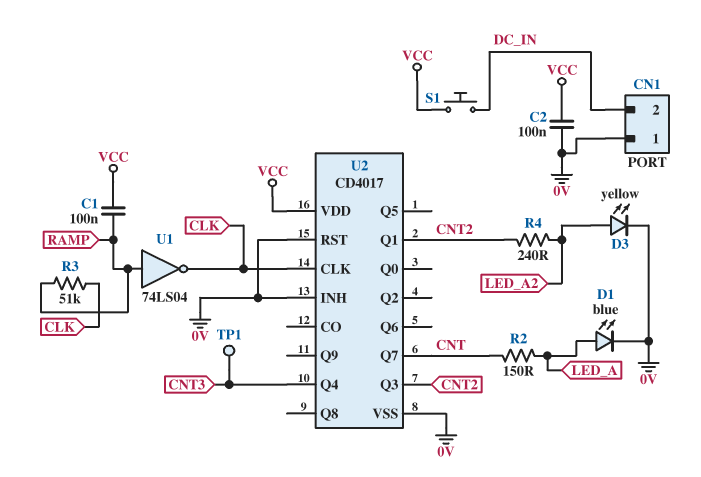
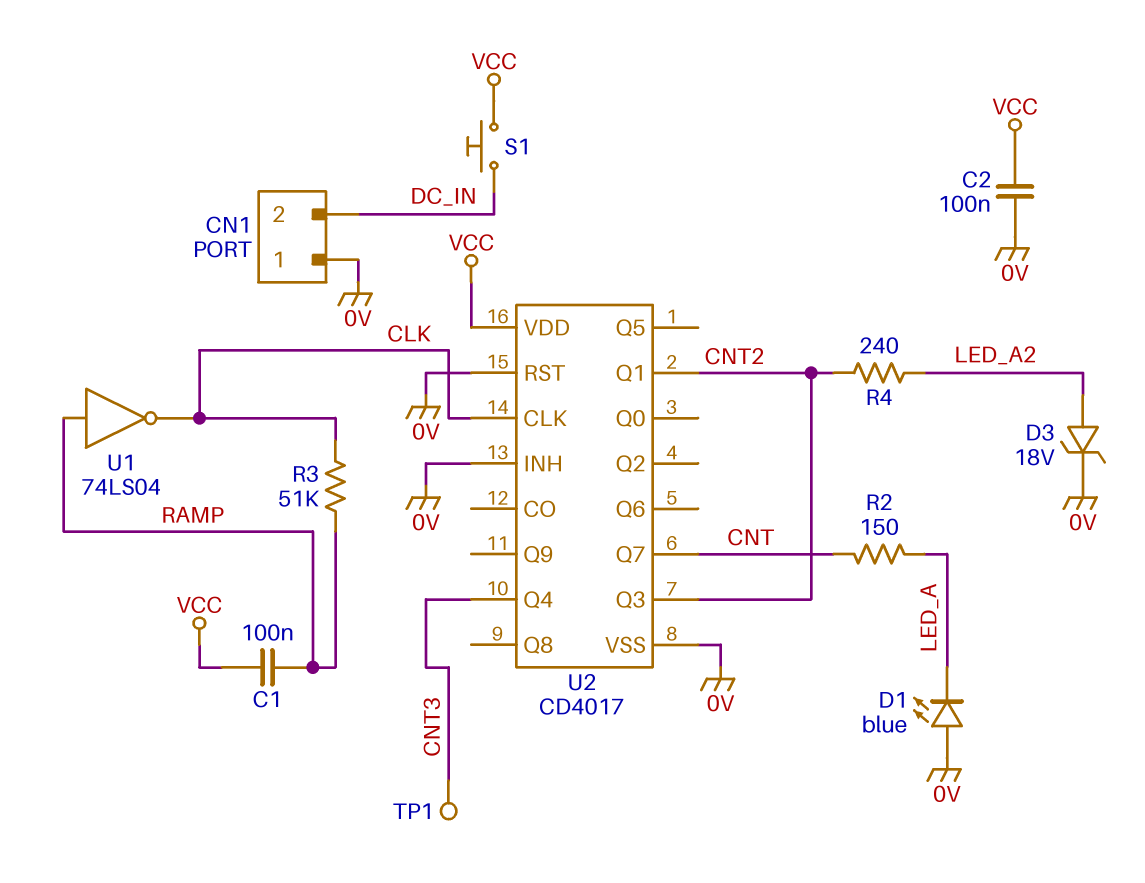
D1: LED blue (A LED_A, K 0V) -> LED blue (A 0V, K LED_A)
D3: LED yellow (A LED_A2, K 0V) -> zener 18V (A LED_A2, K 0V)

